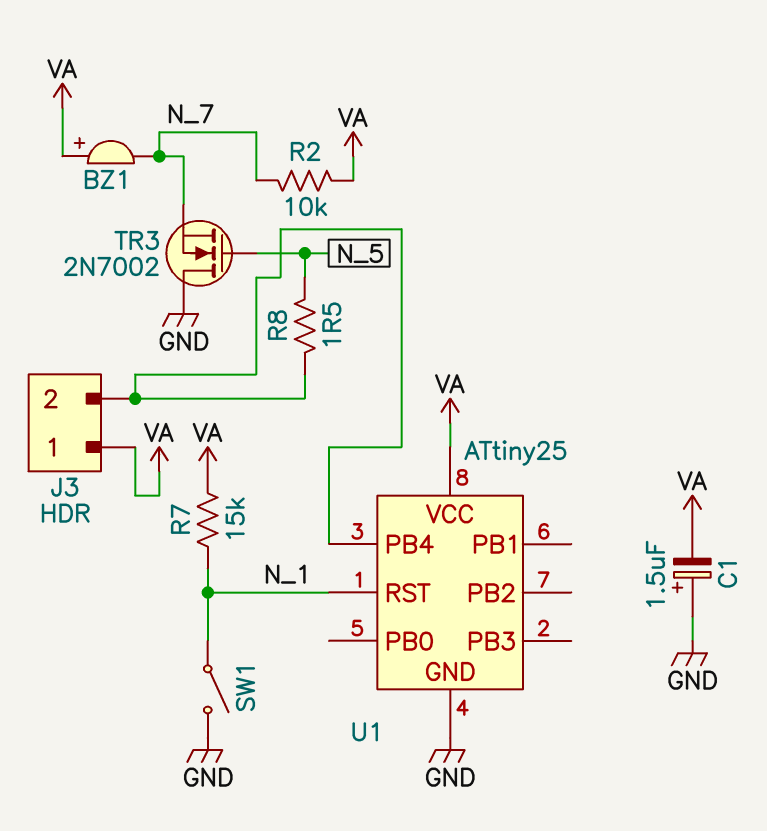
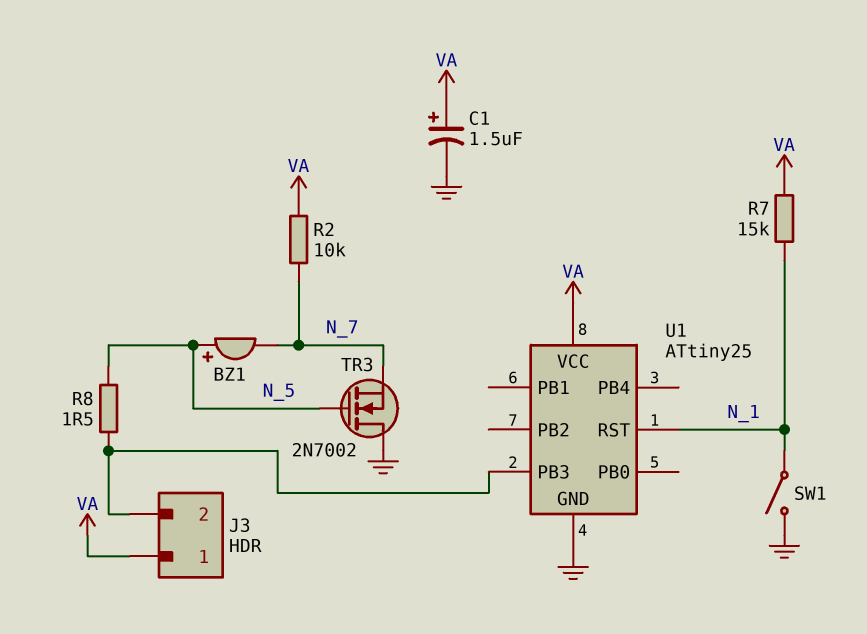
BZ1: buzzer (plus VA, minus N_7) -> buzzer (plus N_5, minus N_7)
C1: 1.5uF (plus GND, minus VA) -> 1.5uF (plus VA, minus GND)
U1 pin PB3: none -> J3/2
U1 pin PB4: J3/2 -> none

